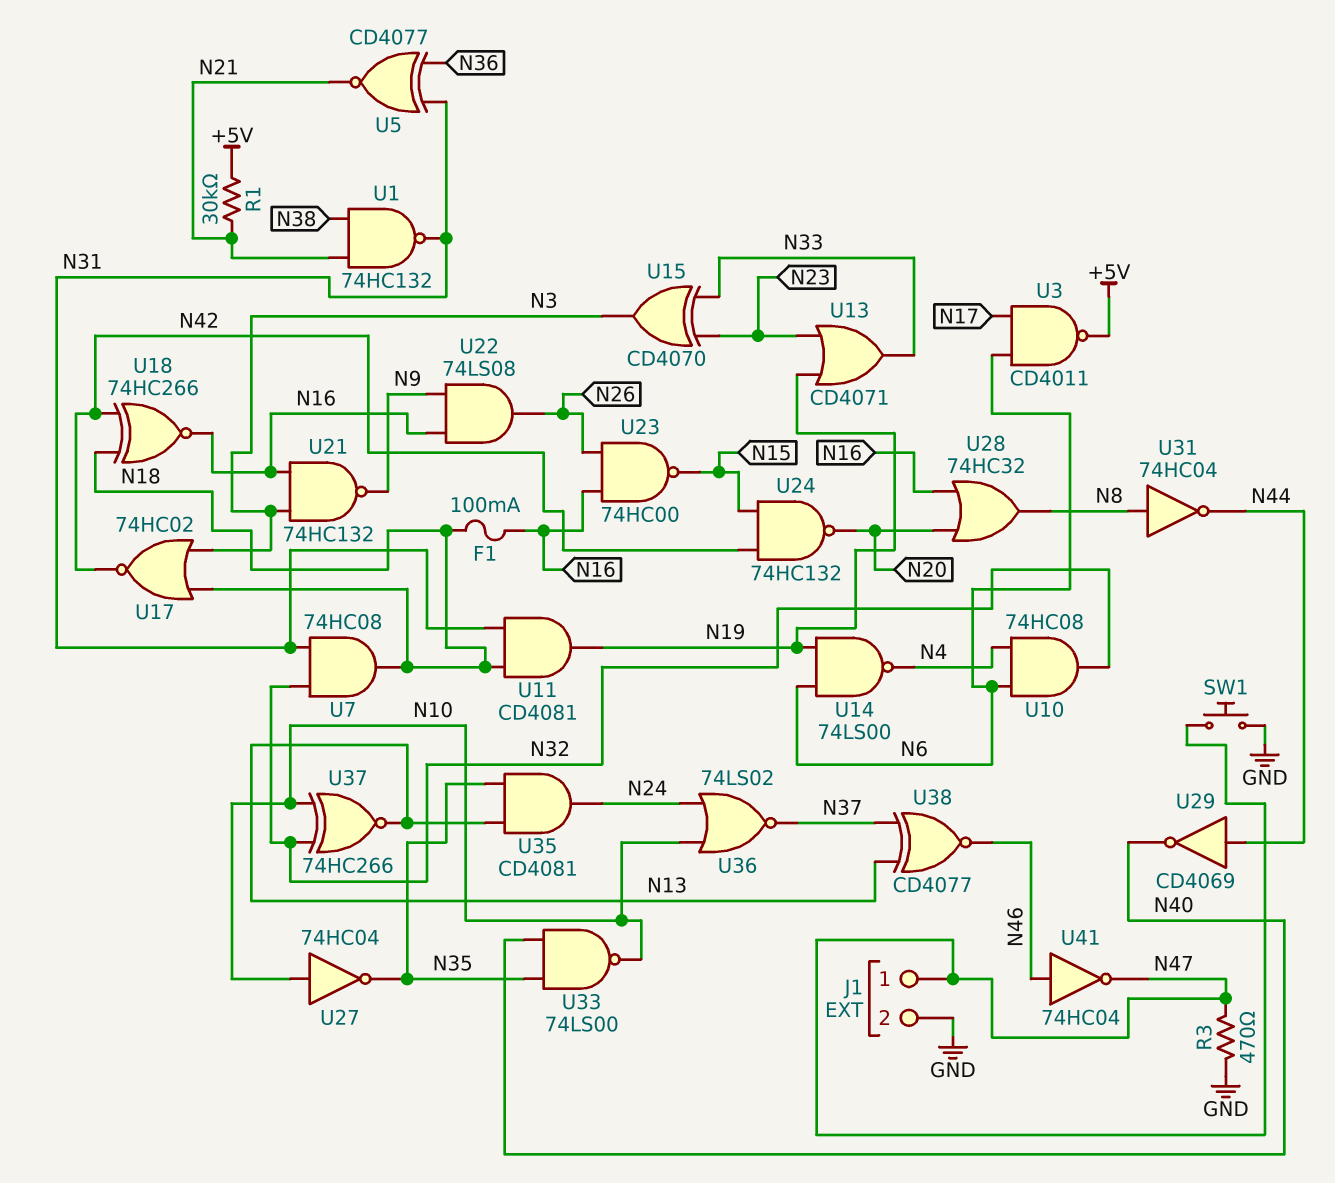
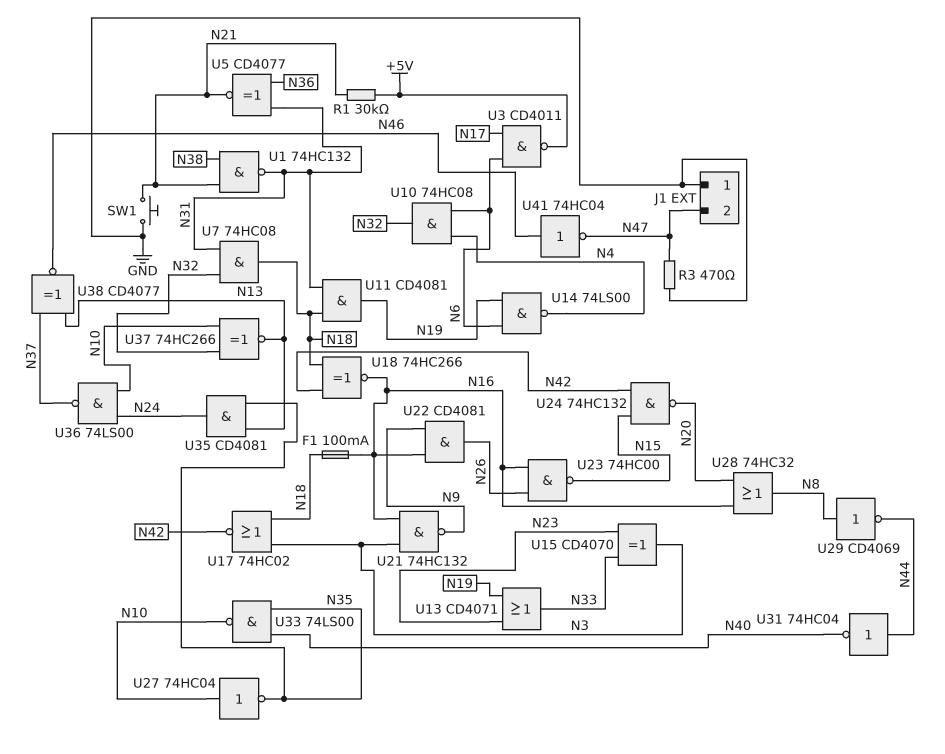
J1 pin 1: N47 -> GND
J1 pin 2: GND -> N47
SW1: button (GND, N47) -> button (GND, N21)
U22: AND 74LS08 (in N9, in N16, out N26) -> AND CD4081 (in N9, in N16, out N26)
U29: NOT CD4069 (in N44, out N40) -> NOT CD4069 (in N8, out N44)
U31: NOT 74HC04 (in N8, out N44) -> NOT 74HC04 (in N44, out N40)
U36: NOR 74LS02 (in N10, in N24, out N37) -> NAND 74LS00 (in N10, in N24, out N37)

